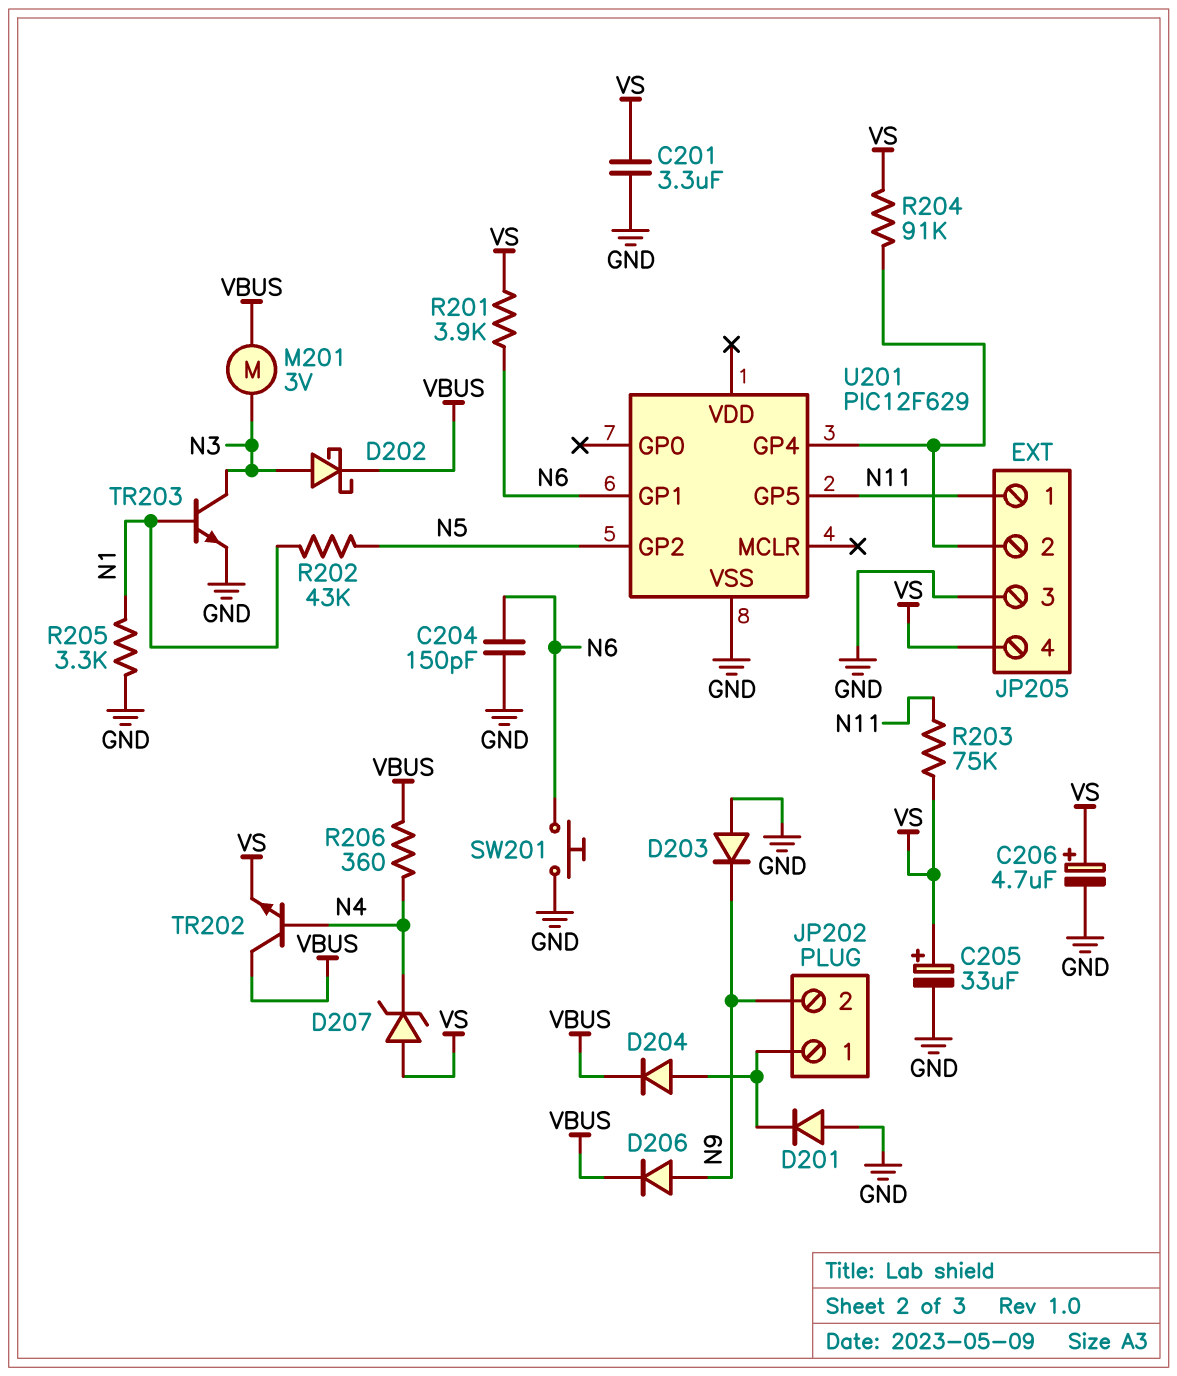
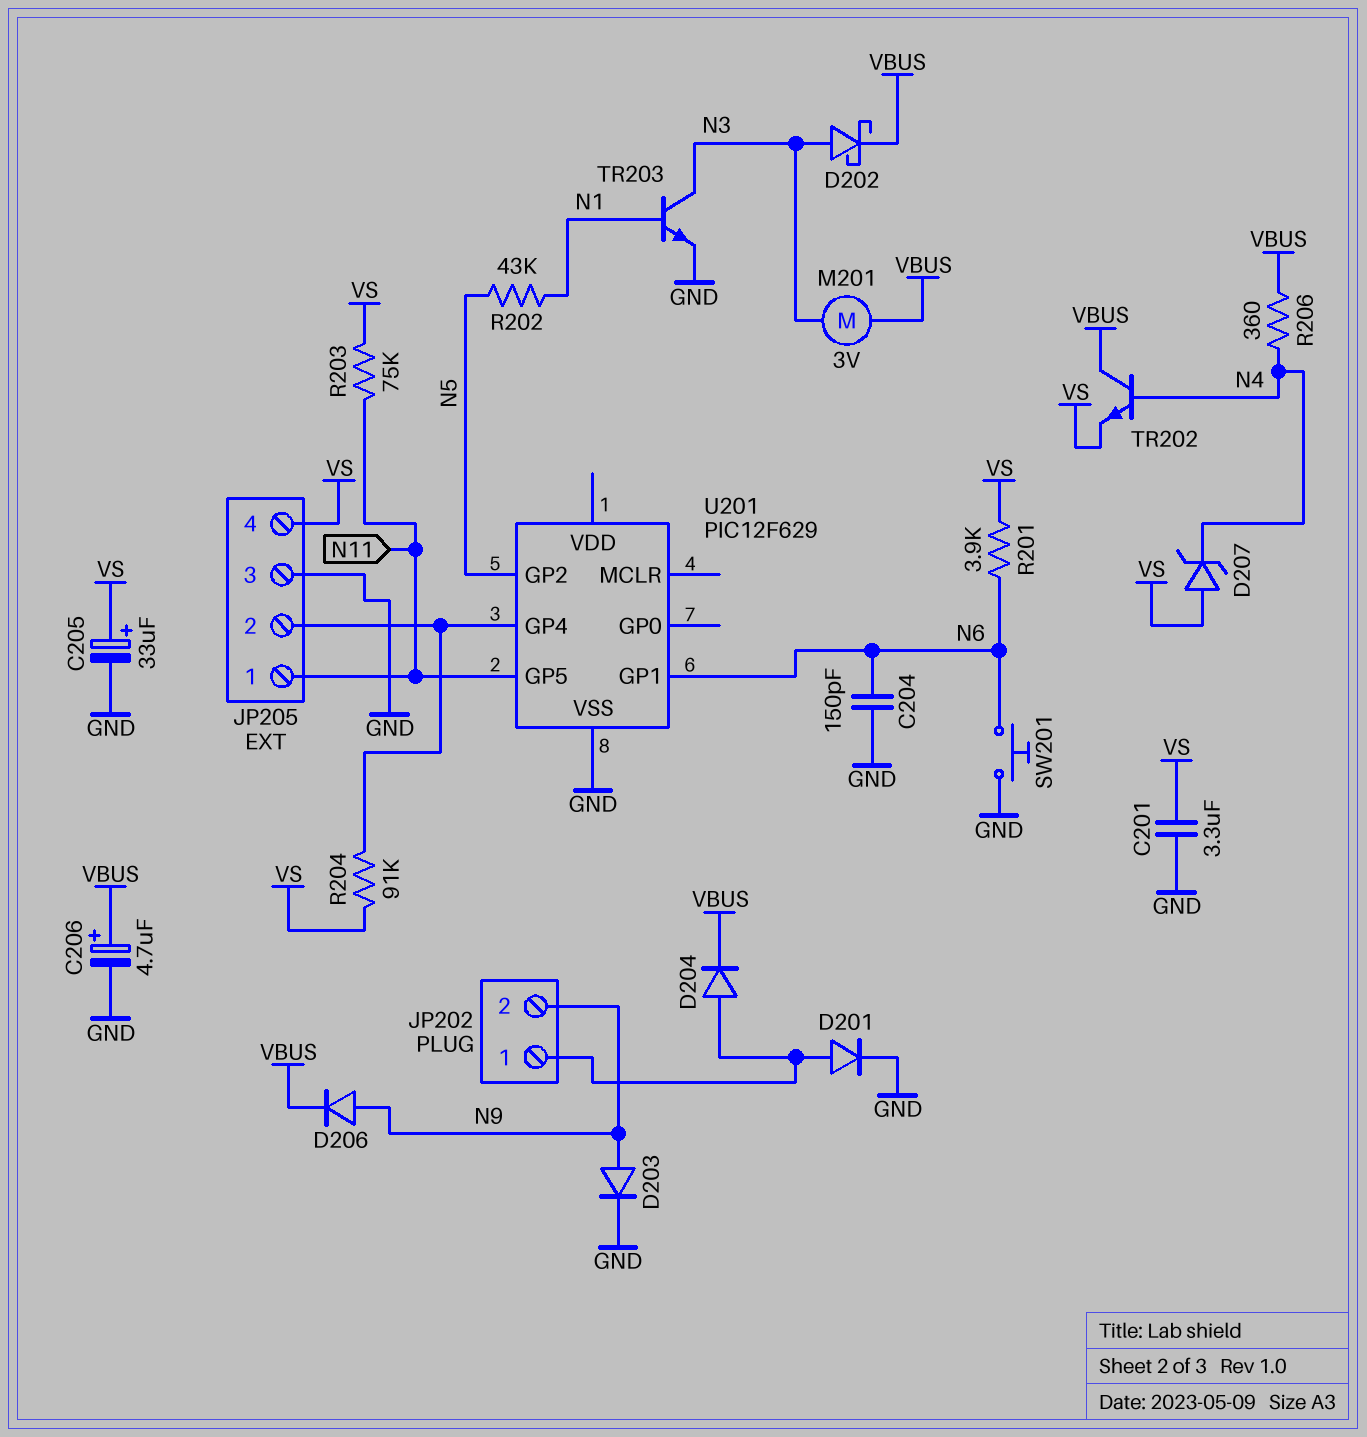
C206: 4.7uF (plus VS, minus GND) -> 4.7uF (plus VBUS, minus GND)
D201: diode (A GND, K JP202/1) -> diode (A JP202/1, K GND)
D203: diode (A GND, K N9) -> diode (A N9, K GND)
R205: 3.3k (GND, N1) -> none

